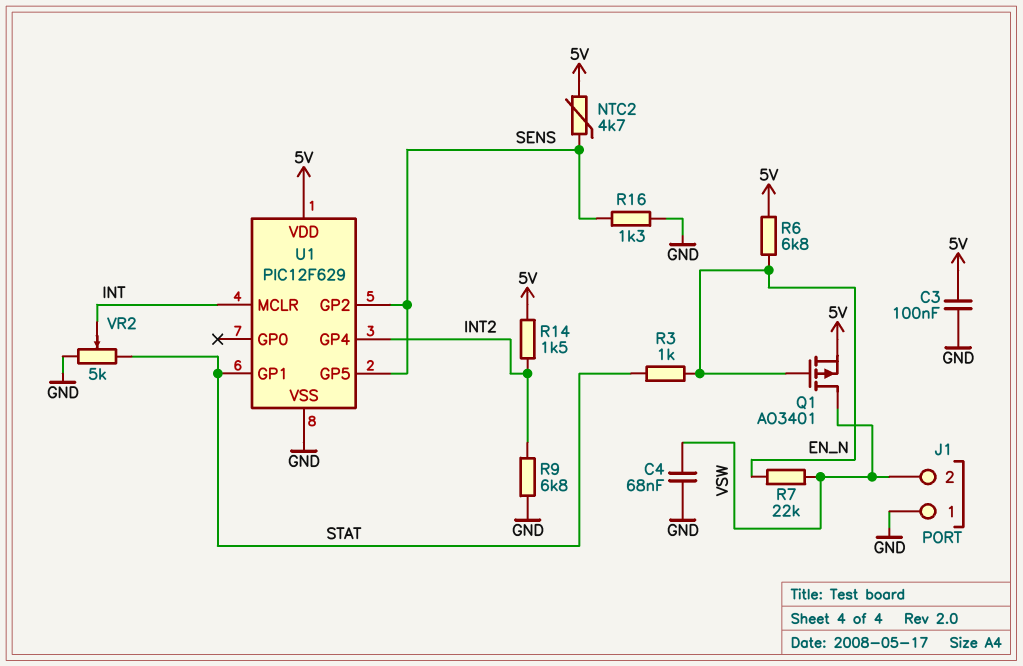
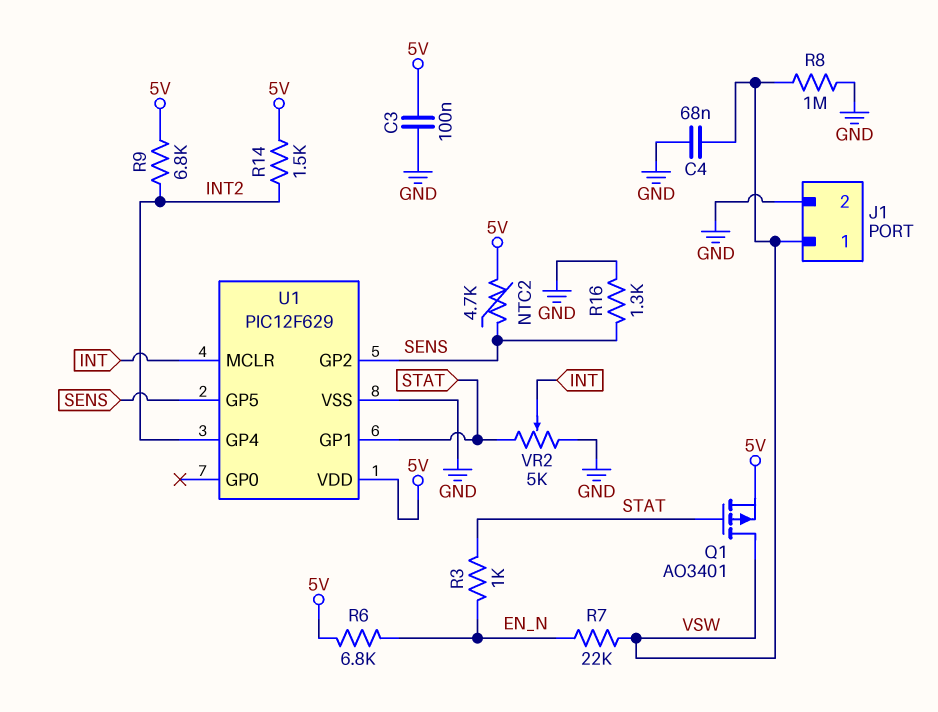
J1 pin 1: GND -> VSW
J1 pin 2: VSW -> GND
Q1: PMOS AO3401 (G EN_N, D VSW, S 5V) -> PMOS AO3401 (G STAT, D VSW, S 5V)
R8: none -> 1M (GND, VSW)
R9: 6.8k (GND, INT2) -> 6.8k (5V, INT2)

